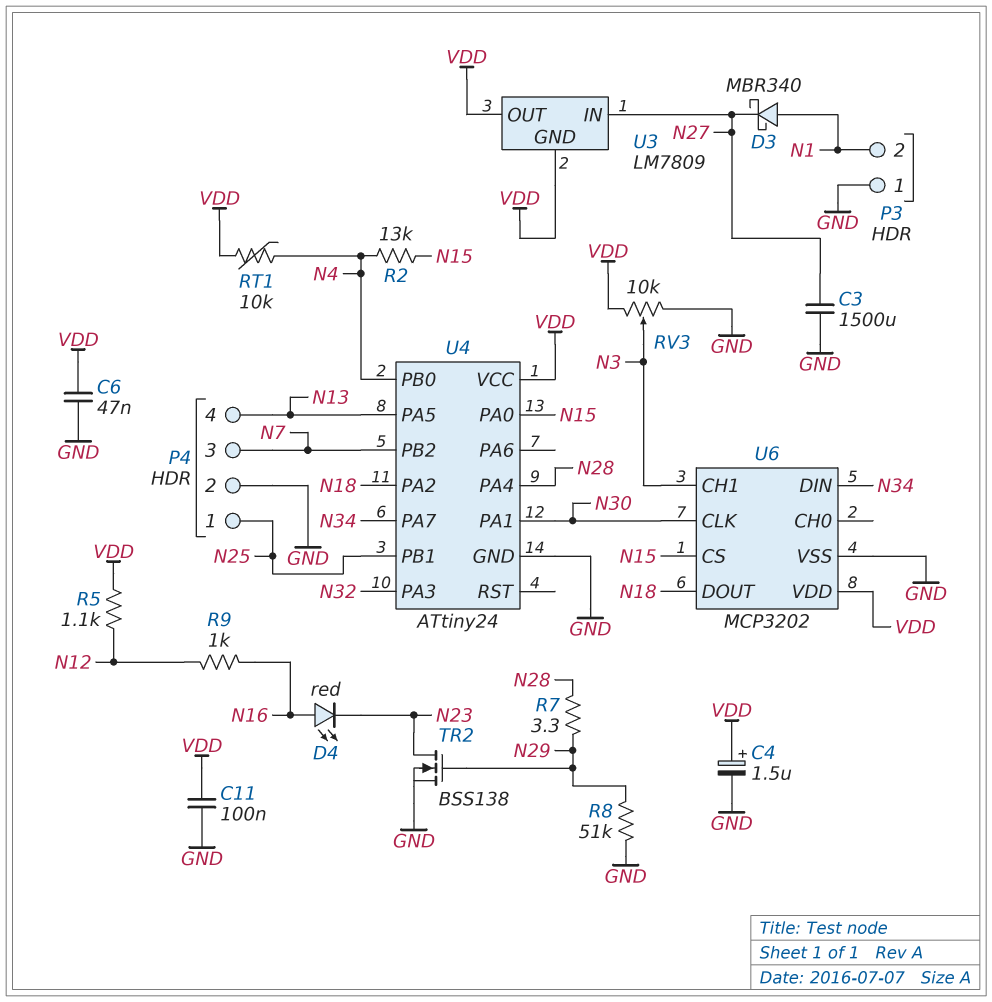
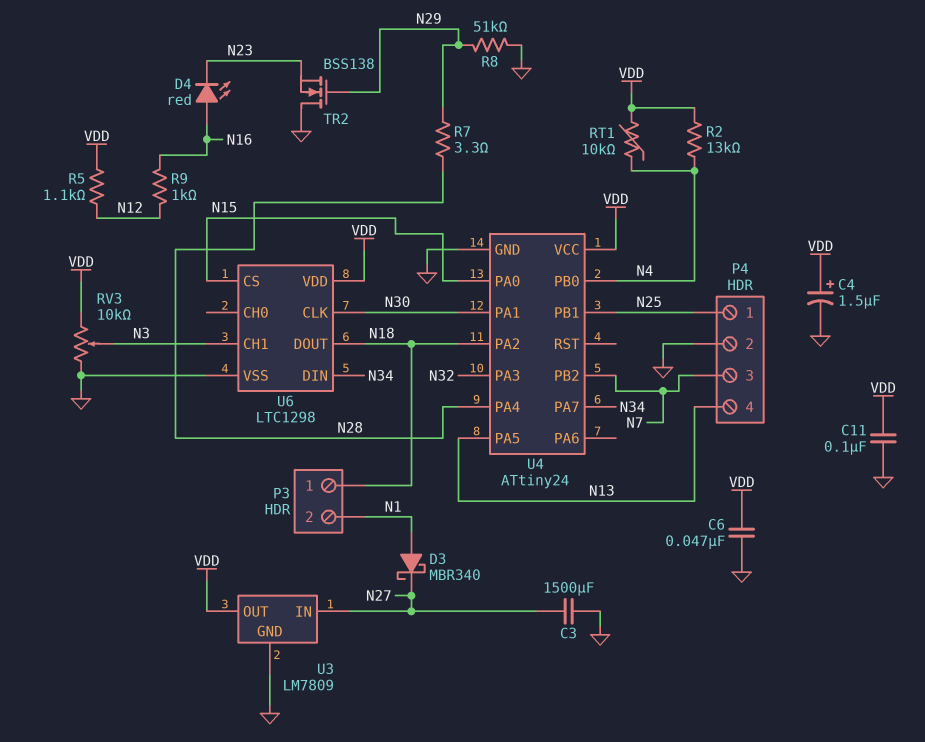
P3 pin 1: GND -> N18
R2: 13k (N4, N15) -> 13k (N4, VDD)
TR2: NMOS BSS138 (G N29, D N23, S GND) -> NMOS BSS138 (G N29, D GND, S N23)
U3 pin GND: VDD -> GND
U6: MCP3202 -> LTC1298

